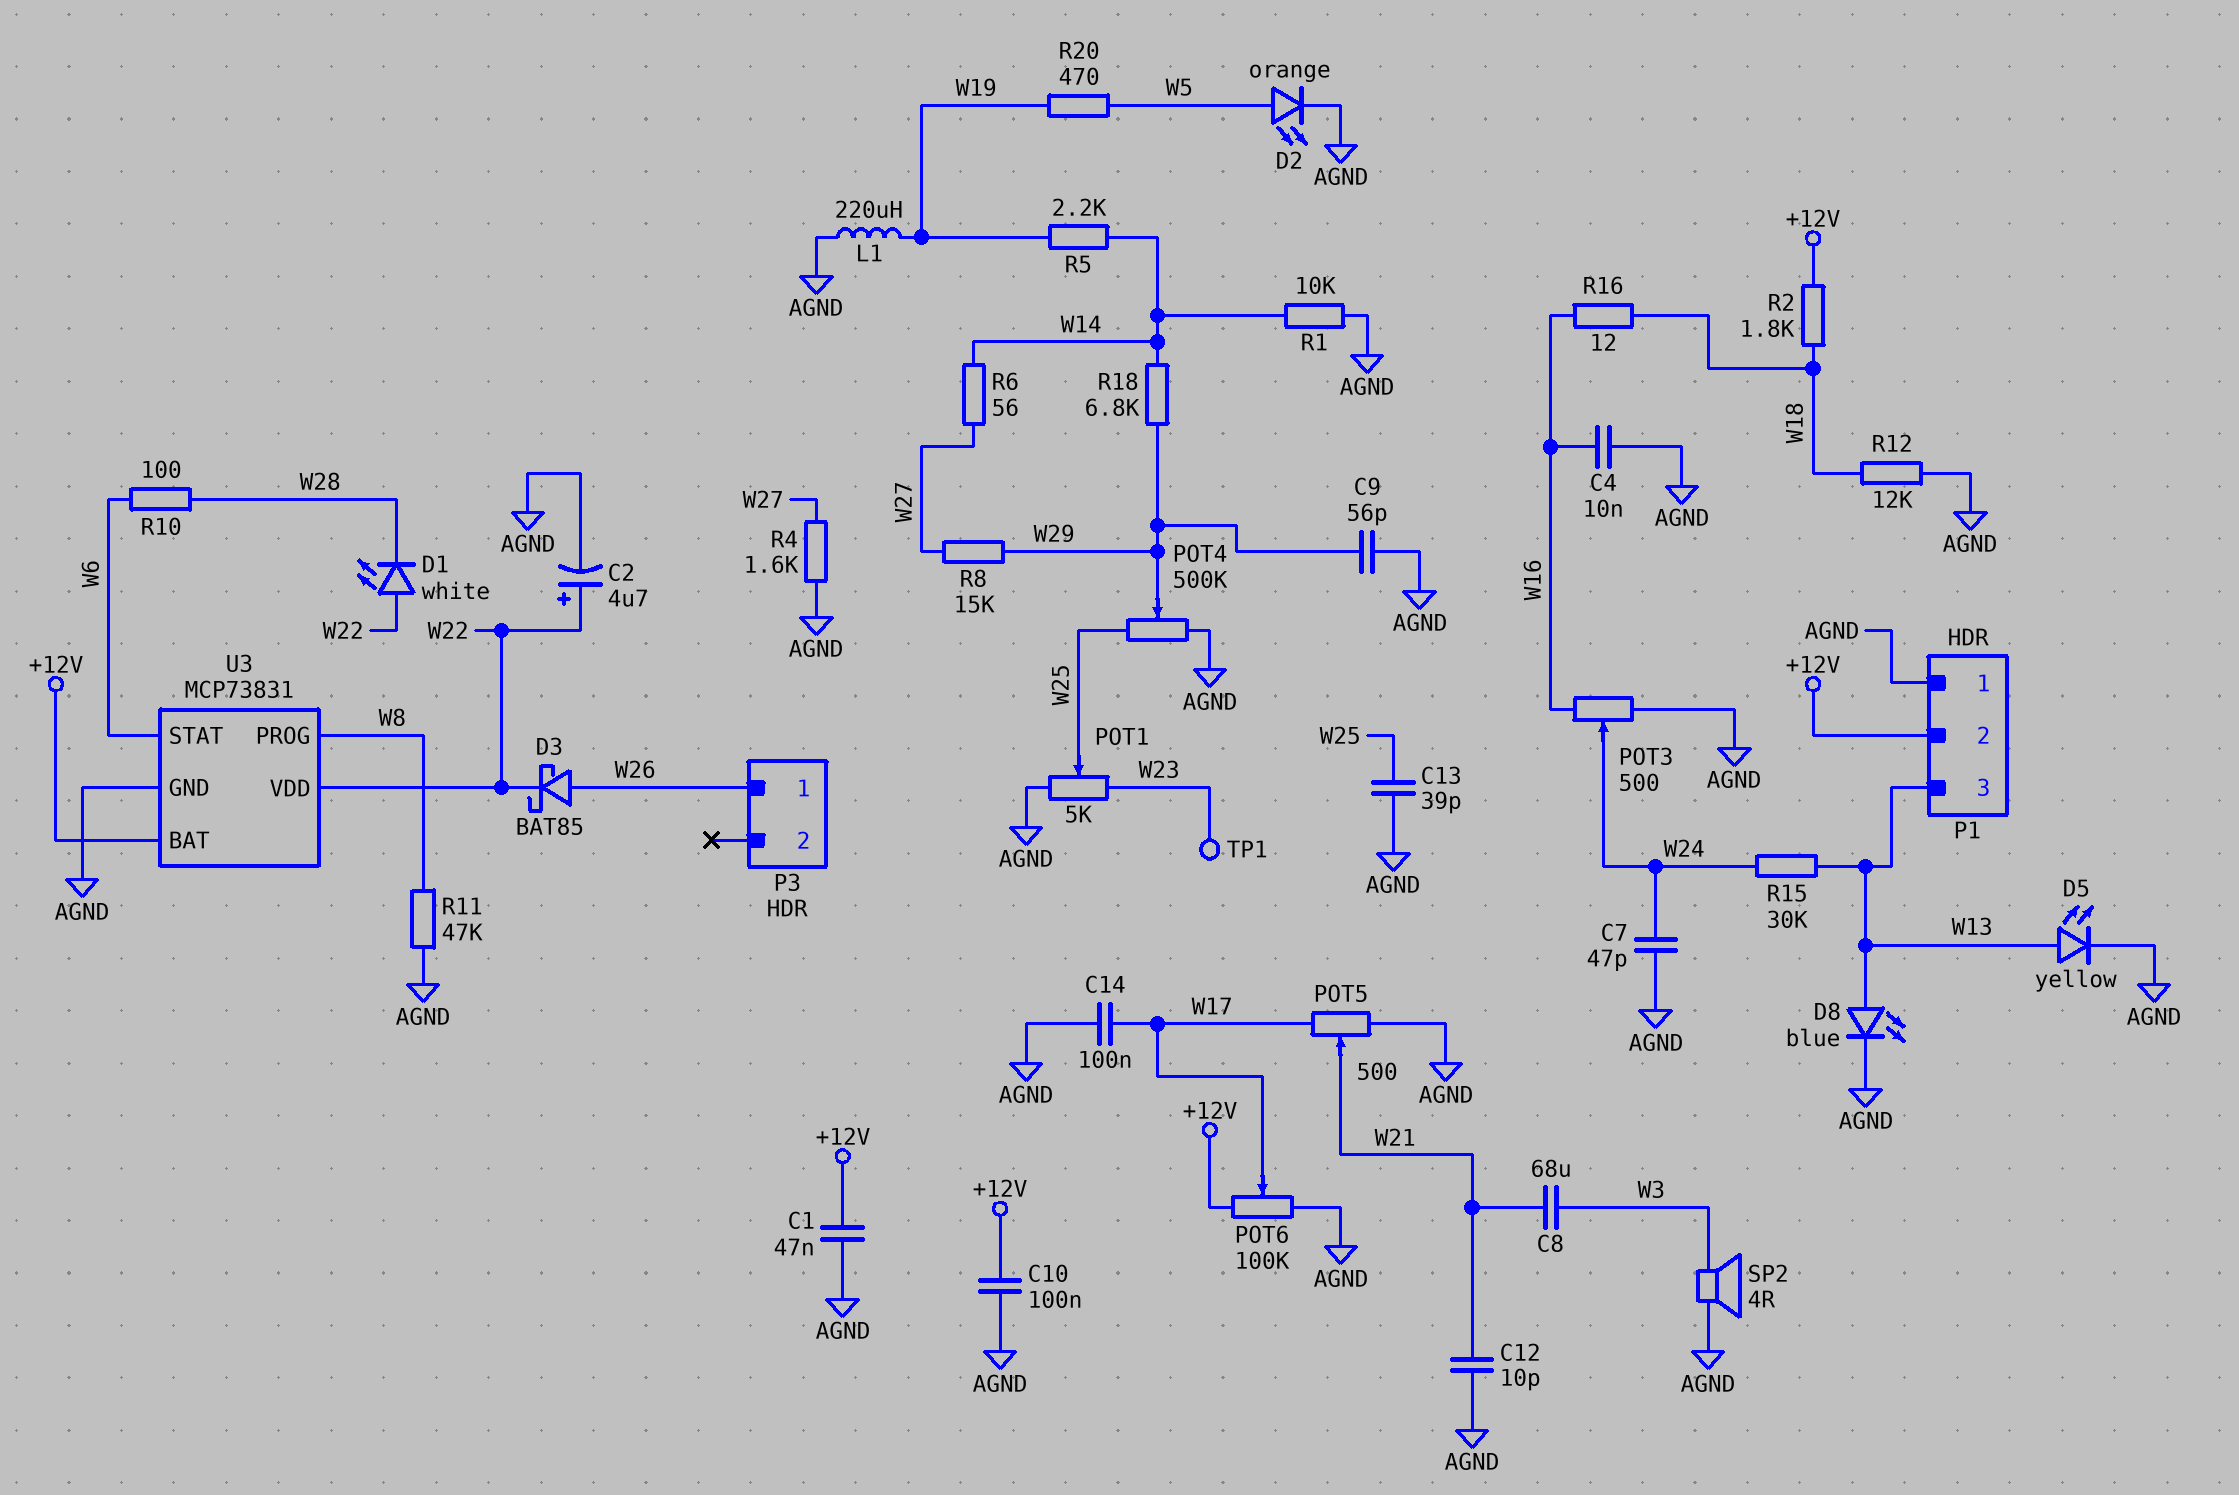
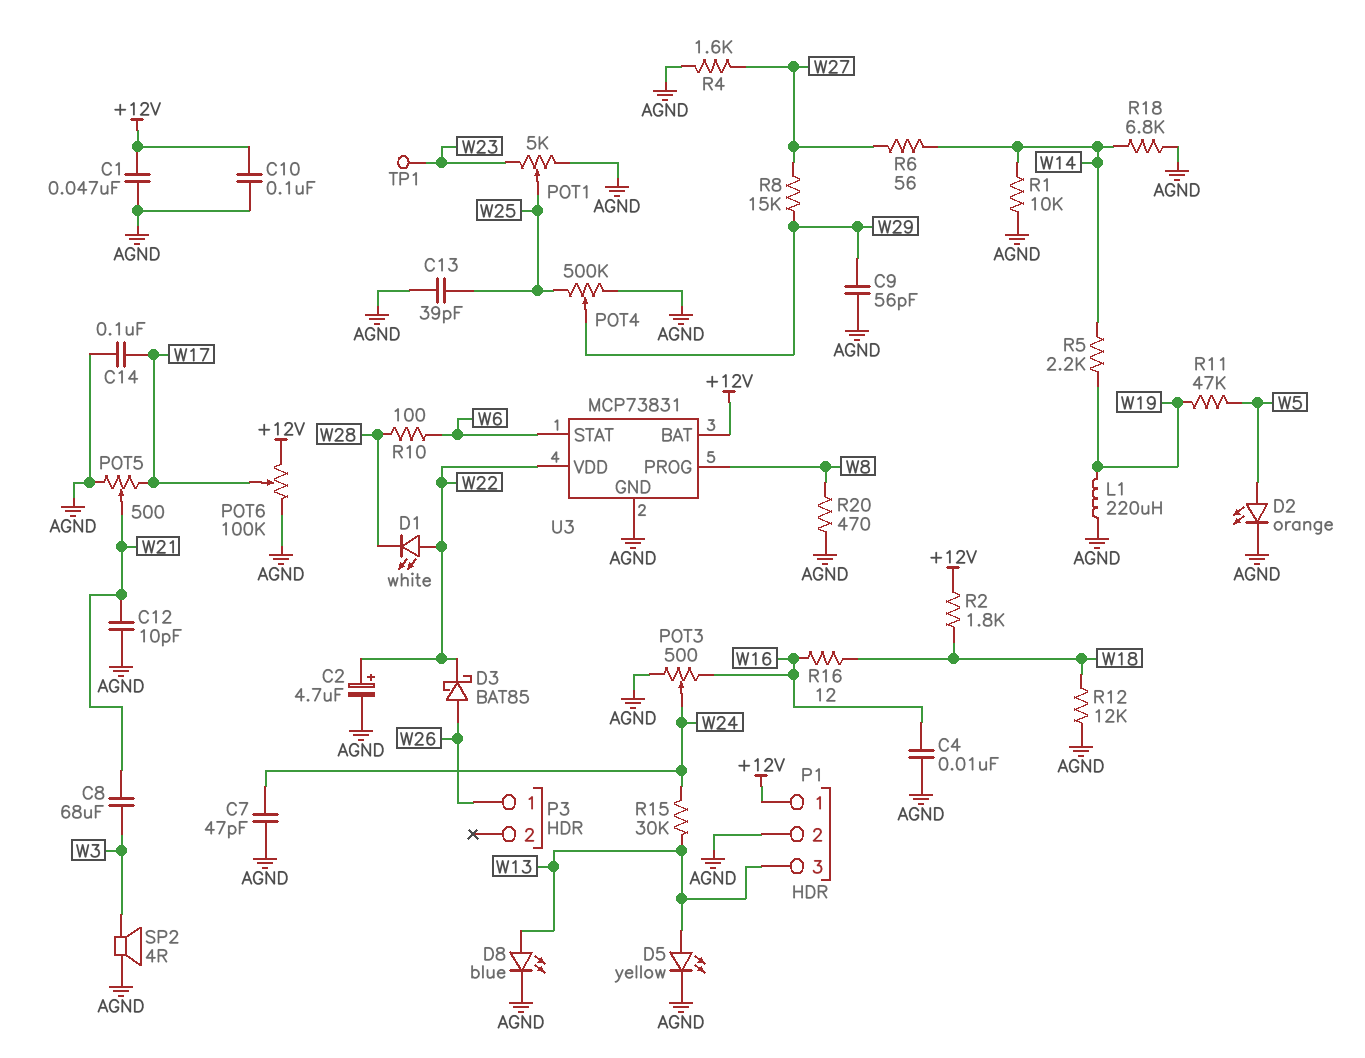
P1 pin 1: AGND -> +12V
P1 pin 2: +12V -> AGND
R11: 47k (AGND, W8) -> 47k (W5, W19)
R18: 6.8k (W14, W29) -> 6.8k (AGND, W14)
R20: 470 (W5, W19) -> 470 (AGND, W8)

